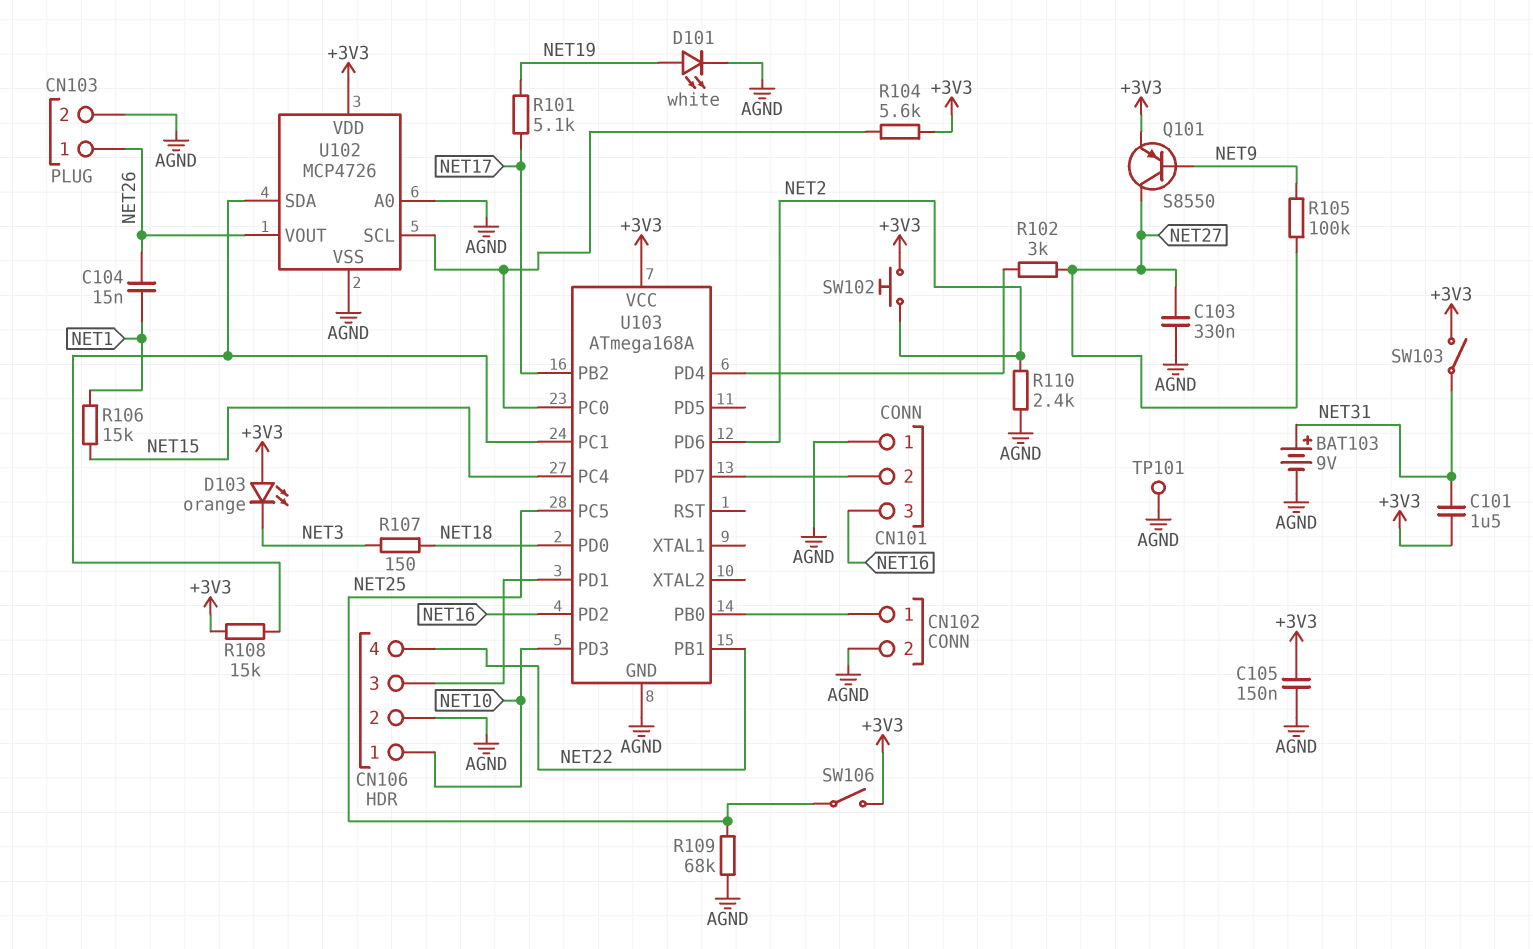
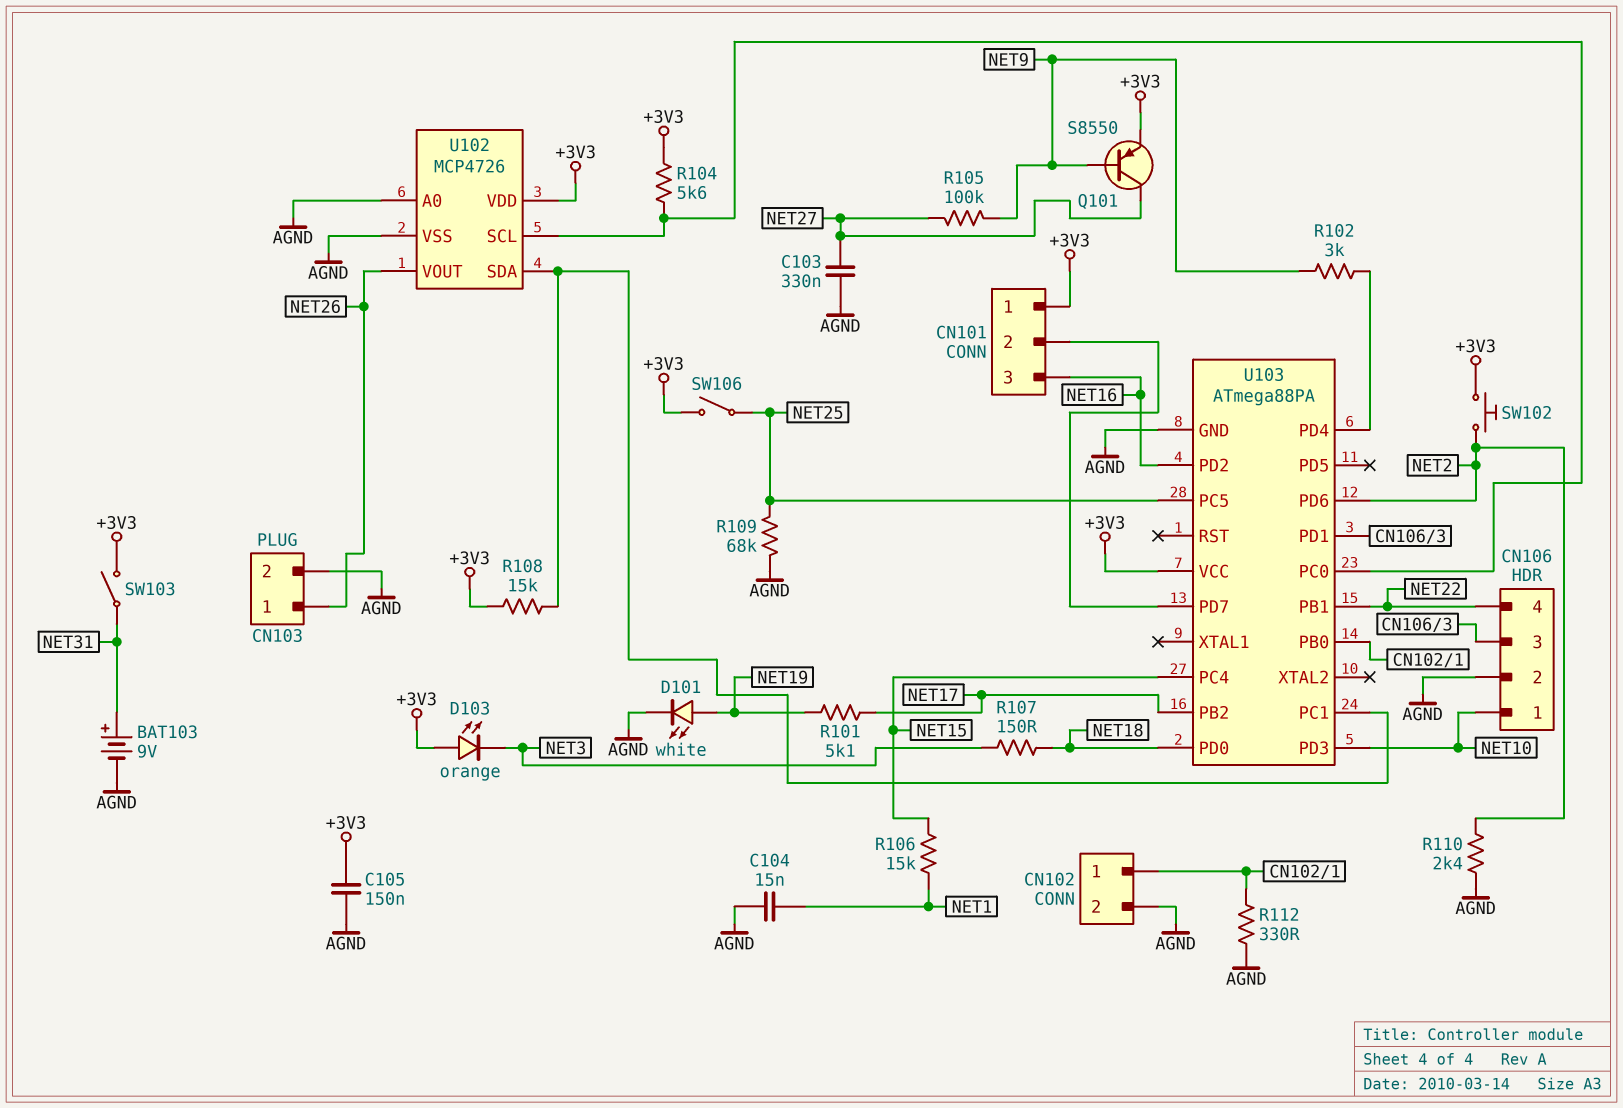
C101: 1.5uF (+3V3, NET31) -> none
C104: 15nF (NET1, NET26) -> 15nF (AGND, NET1)
CN101 pin 1: AGND -> +3V3
R102: 3k (NET27, U103/PD4) -> 3k (NET9, U103/PD4)
R112: none -> 330 (AGND, CN102/1)
TP101: test point (AGND) -> none
U103: ATmega168A -> ATmega88PA

